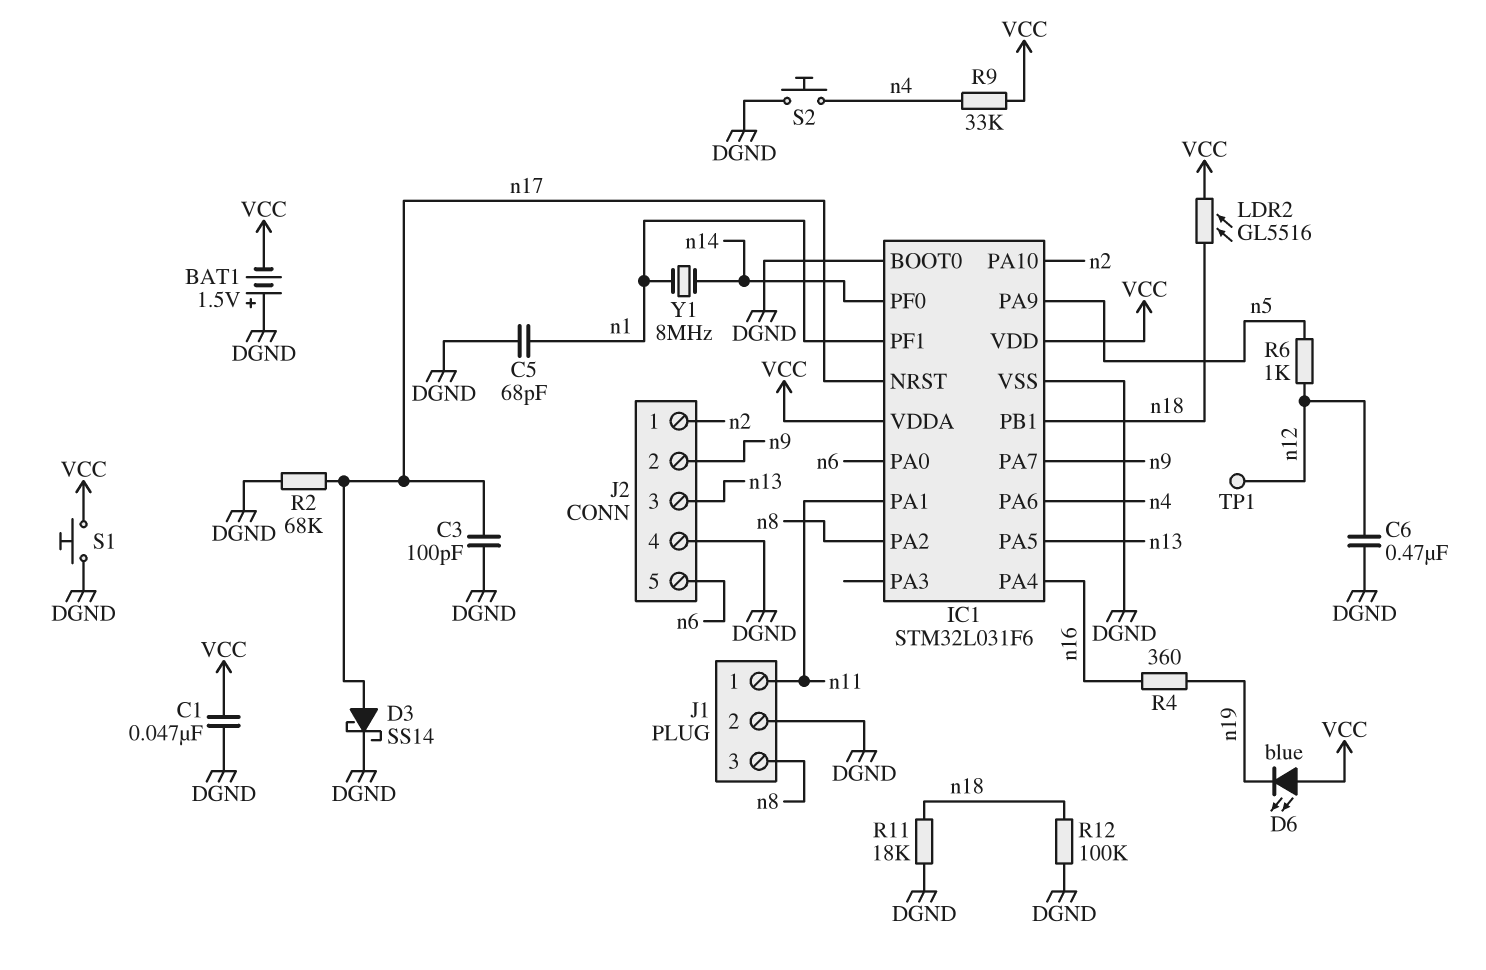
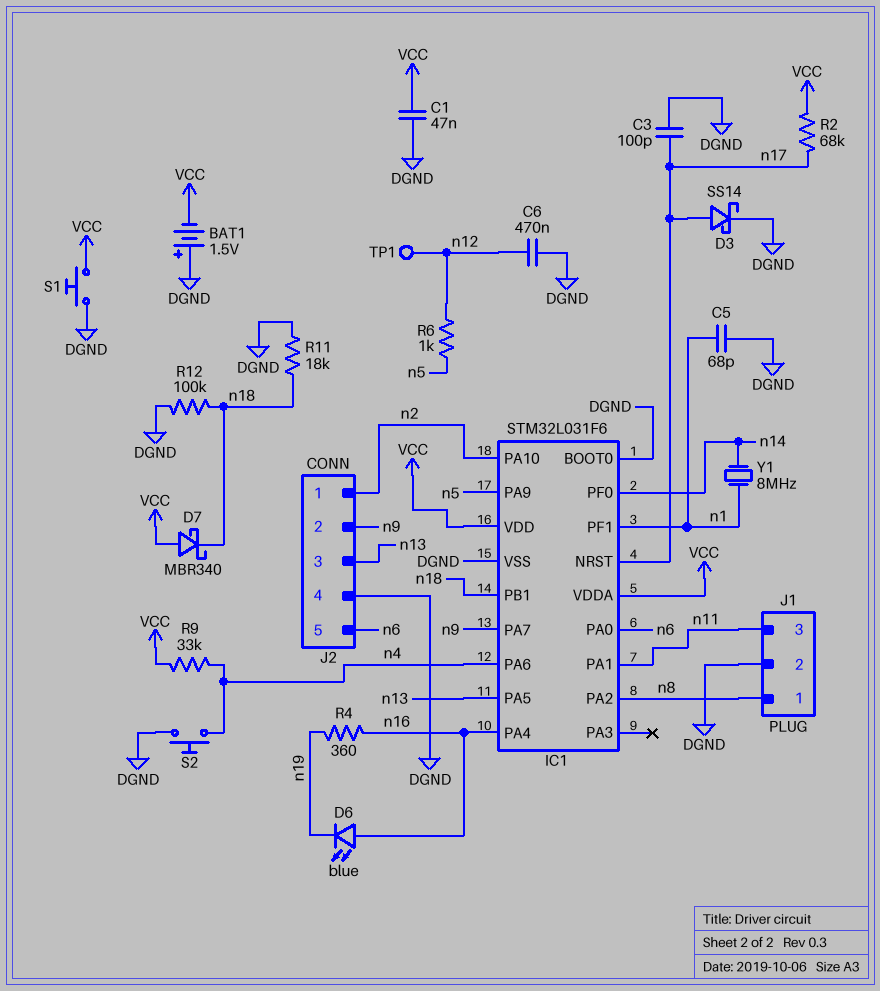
D6: LED blue (A VCC, K n19) -> LED blue (A n16, K n19)
D7: none -> schottky MBR340 (A VCC, K n18)
J1 pin 1: n11 -> n8
J1 pin 3: n8 -> n11
LDR2: GL5516 (VCC, n18) -> none
R2: 68k (DGND, n17) -> 68k (VCC, n17)

